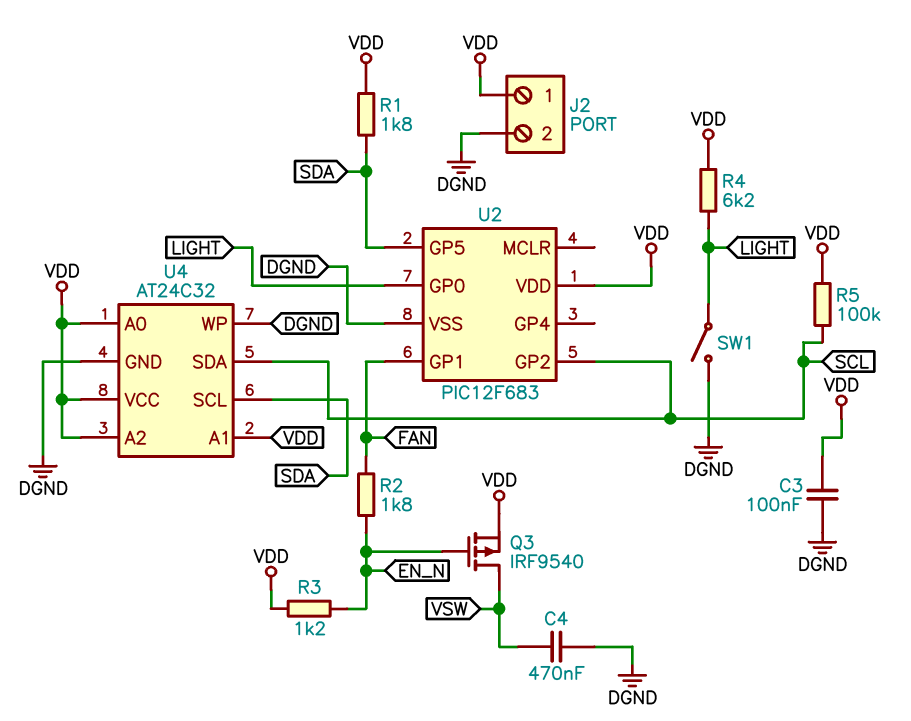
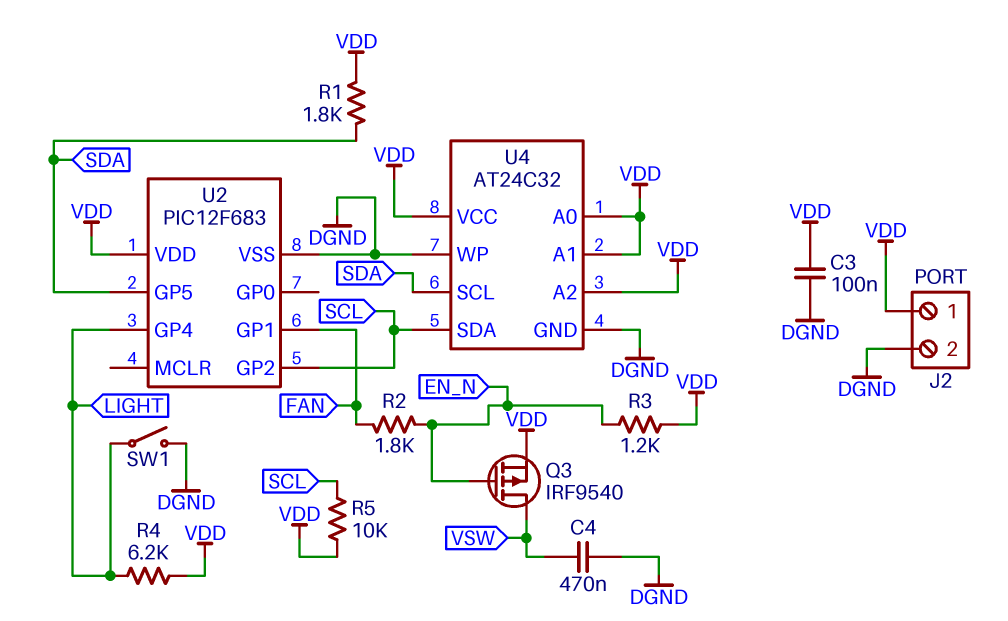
R5: 100k (SCL, VDD) -> 10k (SCL, VDD)
U2 pin GP0: LIGHT -> none
U2 pin GP4: none -> LIGHT

